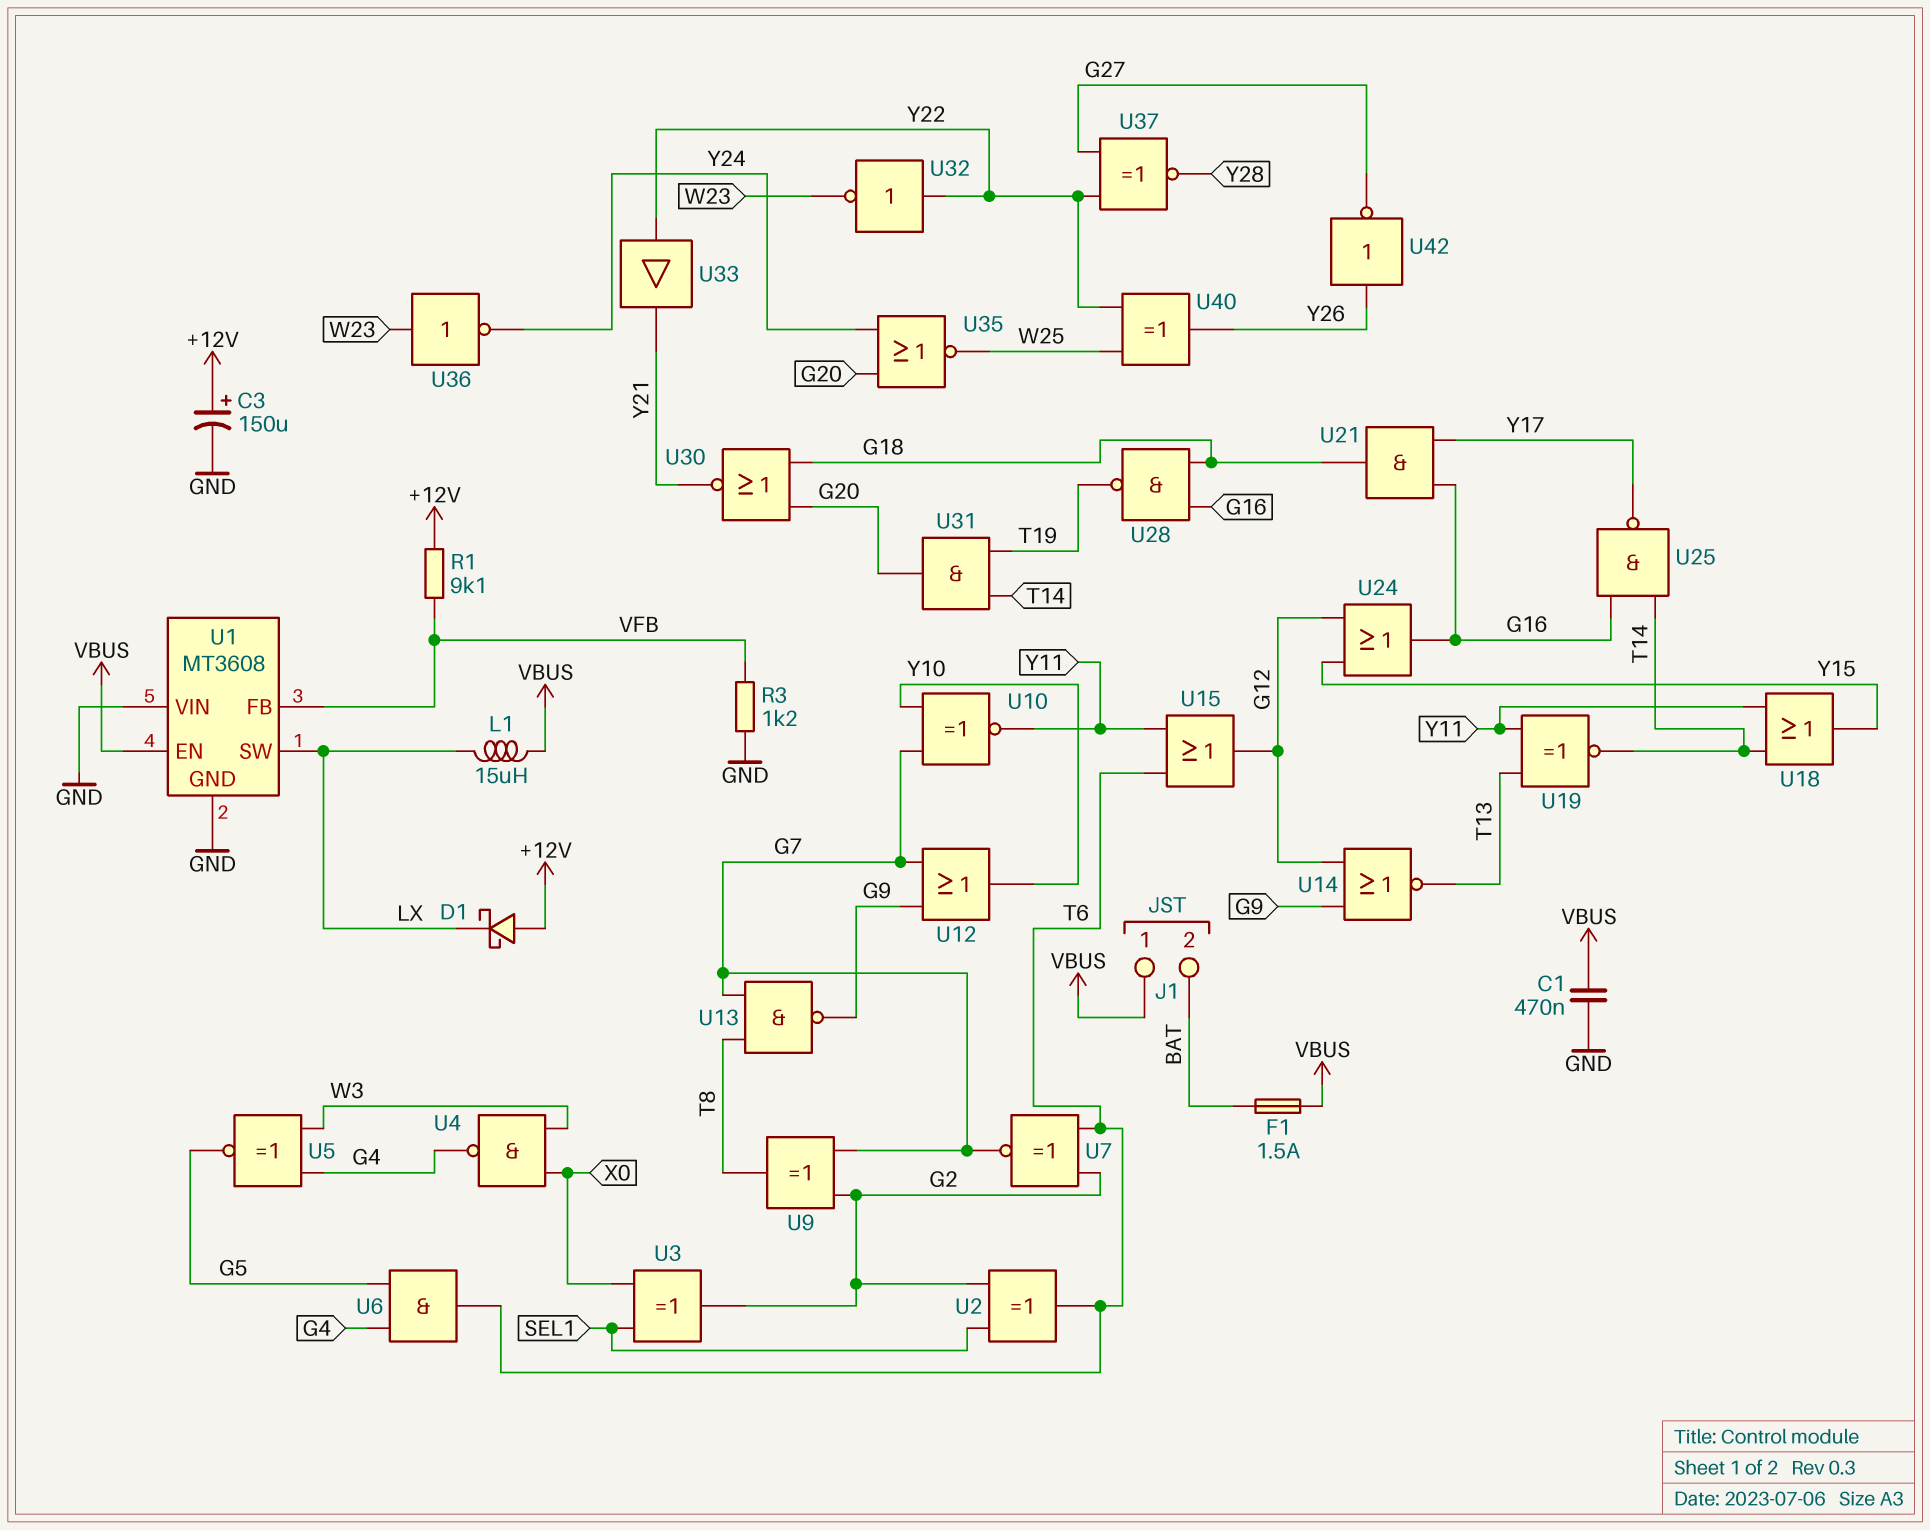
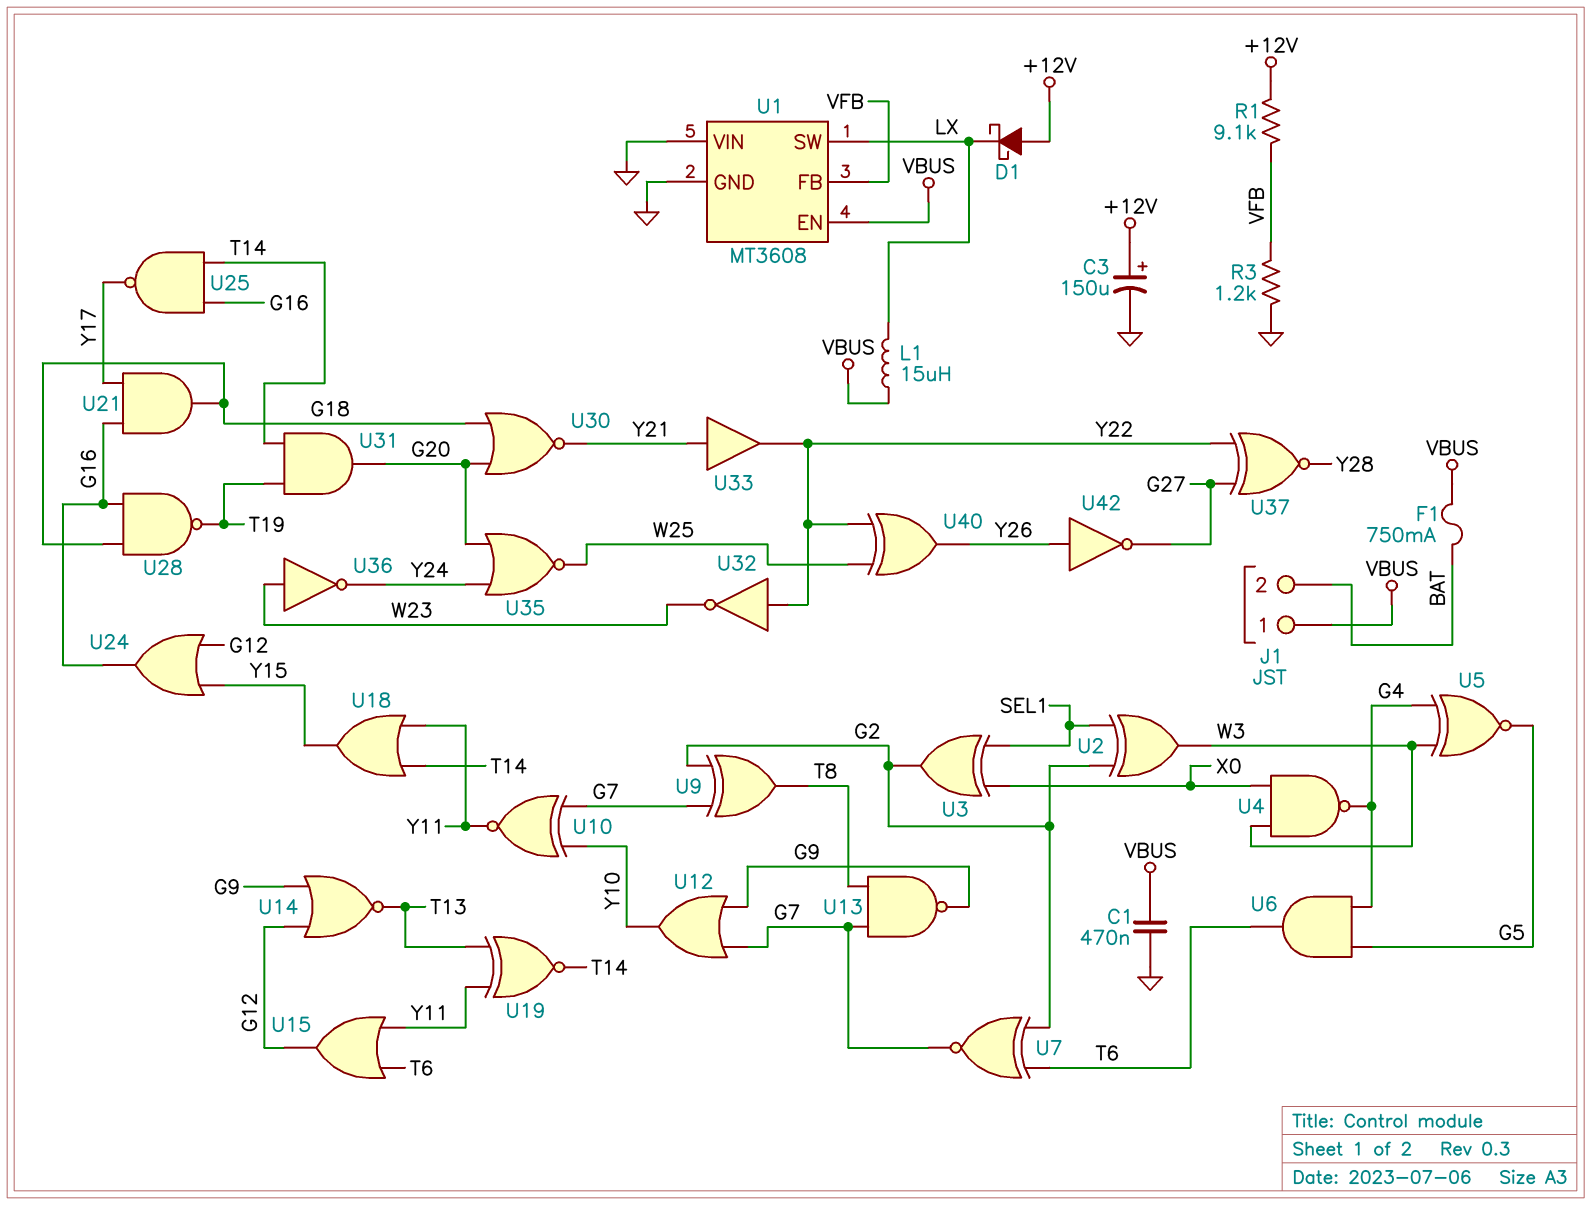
F1: 1.5A (BAT, VBUS) -> 750mA (BAT, VBUS)
U2: XOR (in G2, in SEL1, out T6) -> XOR (in G2, in SEL1, out W3)
U33: buffer (in Y22, out Y21) -> buffer (in Y21, out Y22)

